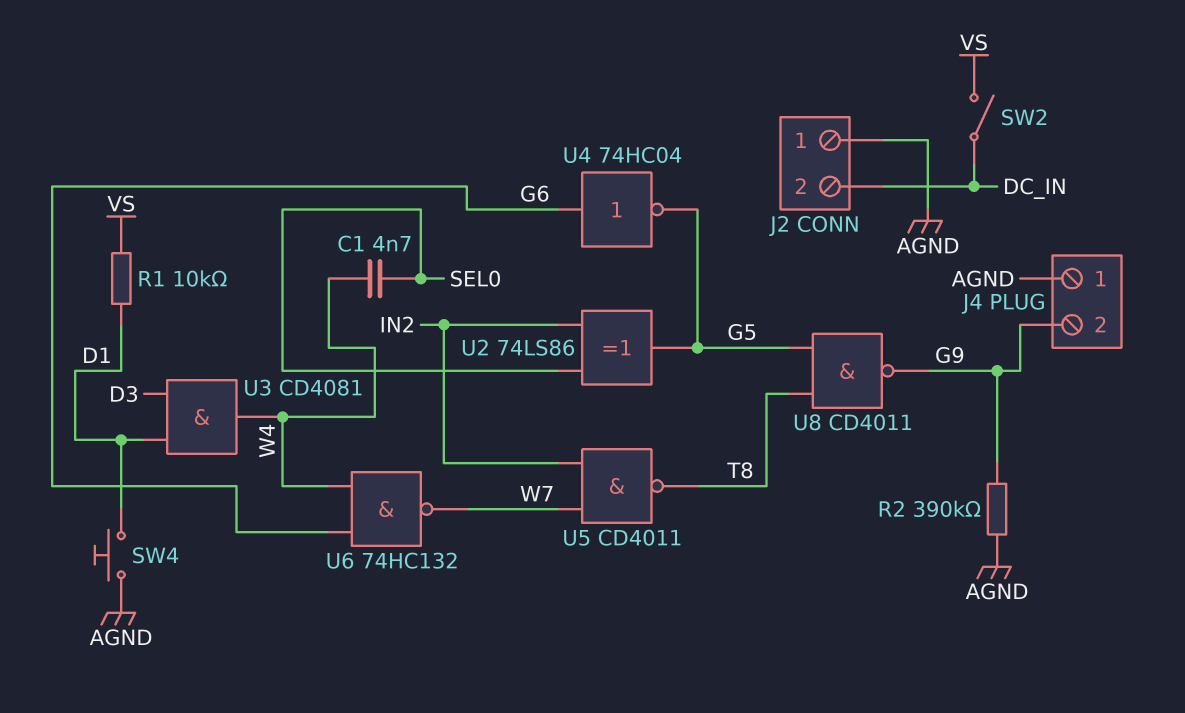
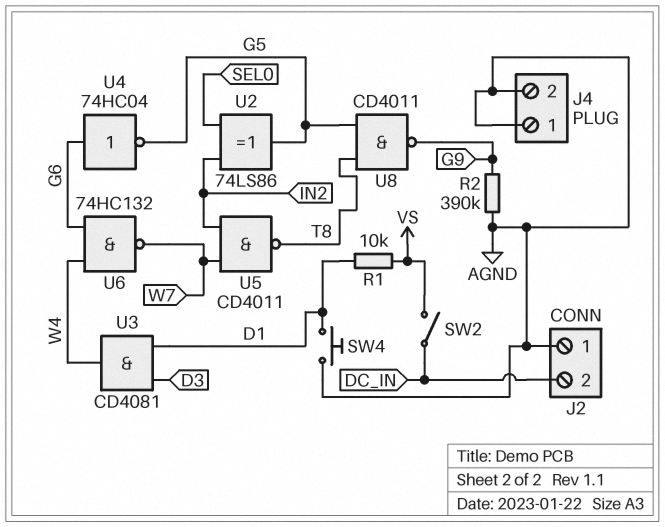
C1: 4.7nF (SEL0, W4) -> none
J4 pin 2: G9 -> AGND

